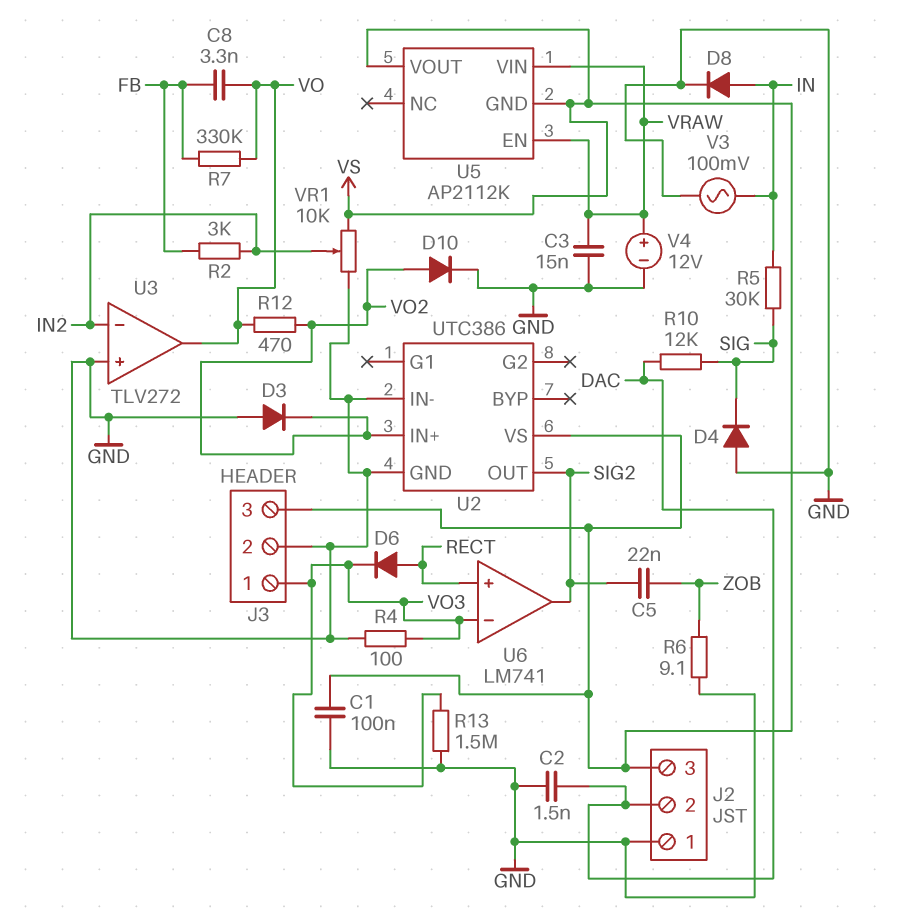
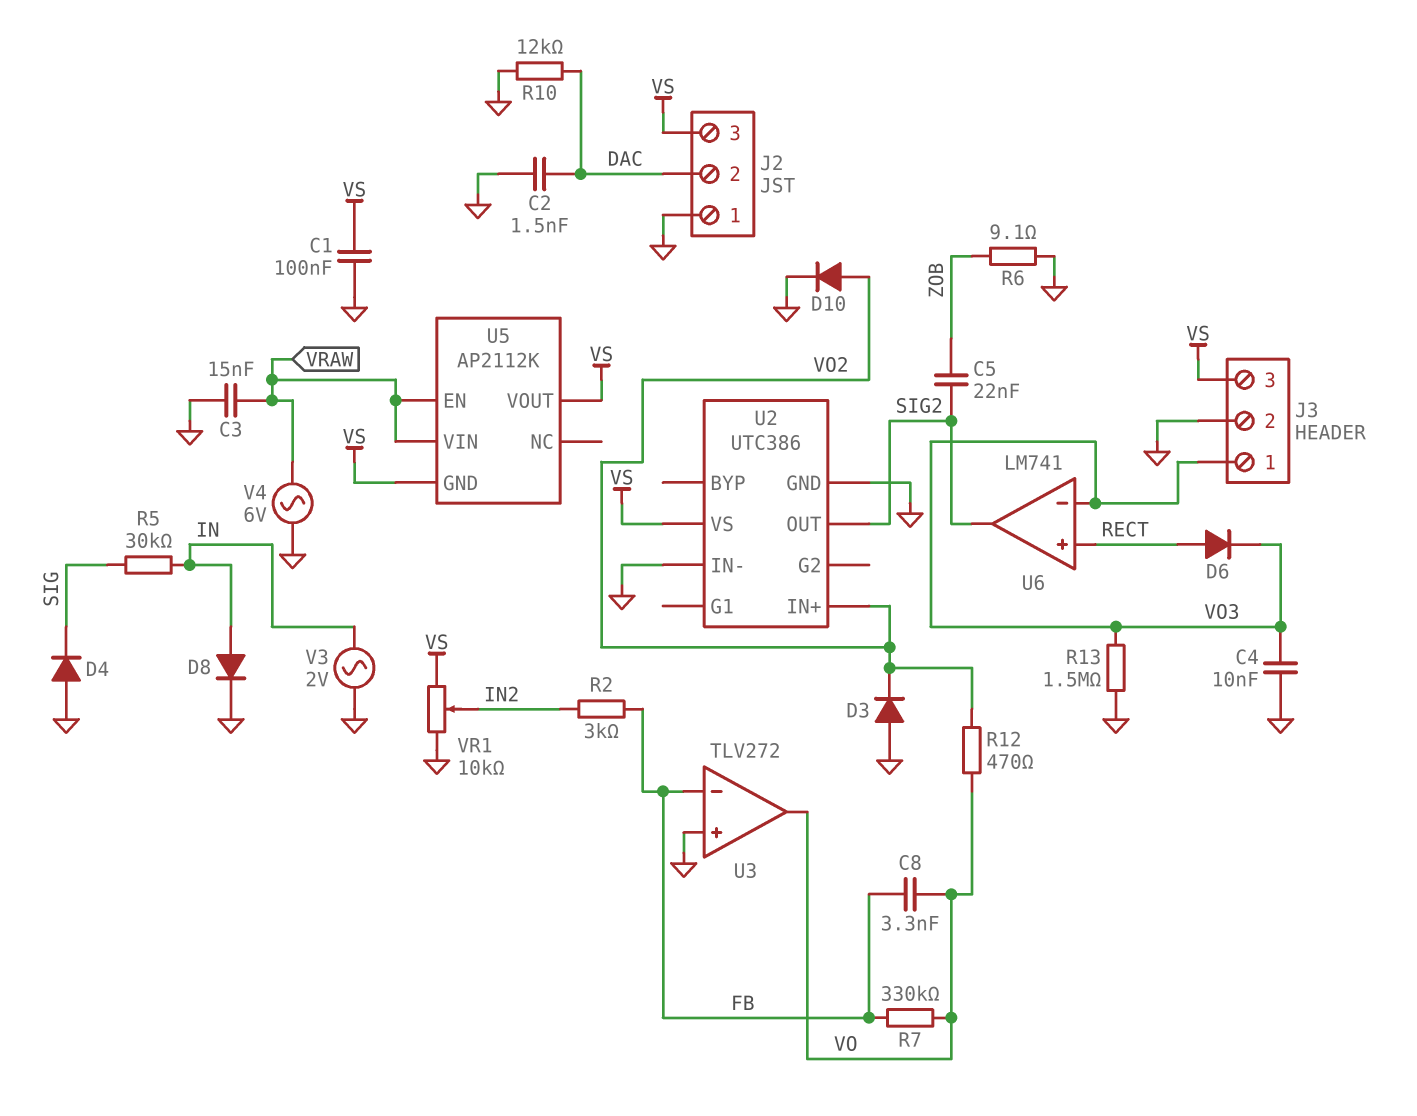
C4: none -> 10nF (GND, VO3)
R4: 100 (GND, VO3) -> none
R10: 12k (DAC, SIG) -> 12k (DAC, GND)
U3 pin in-: IN2 -> FB
V3: AC 100mV (GND, IN) -> AC 2V (GND, IN)
V4: 12V (plus VRAW, minus GND) -> AC 6V (GND, VRAW)

